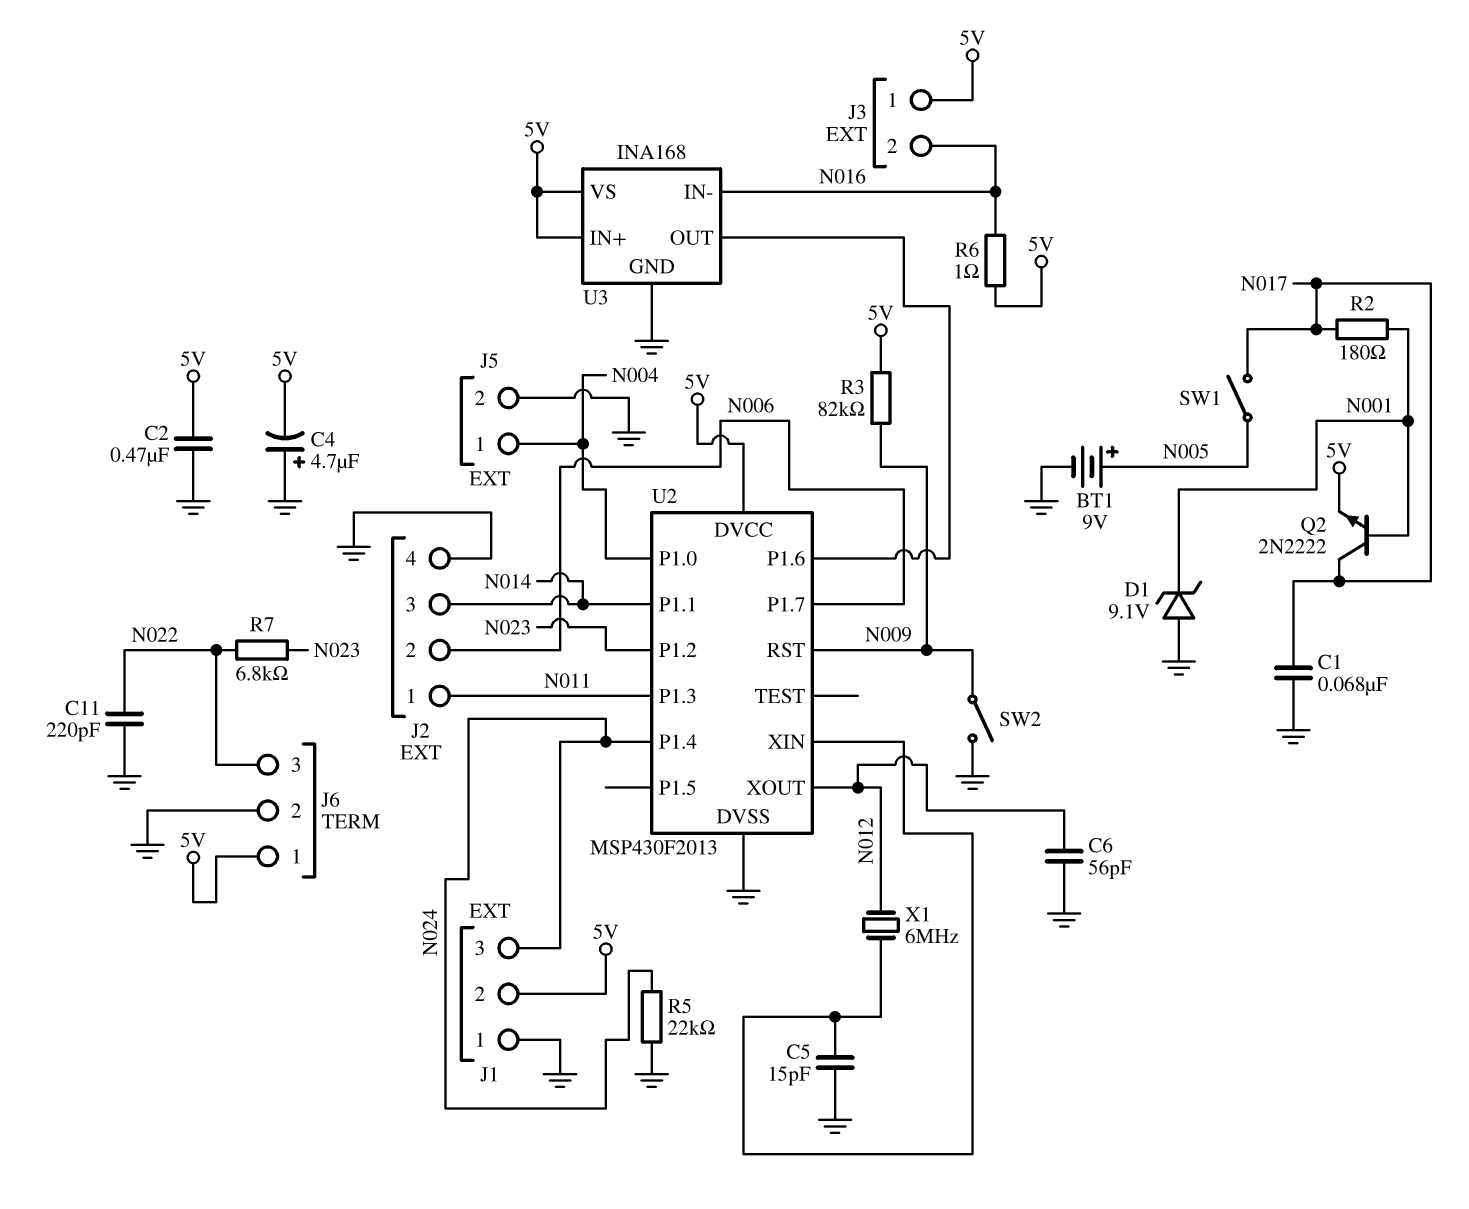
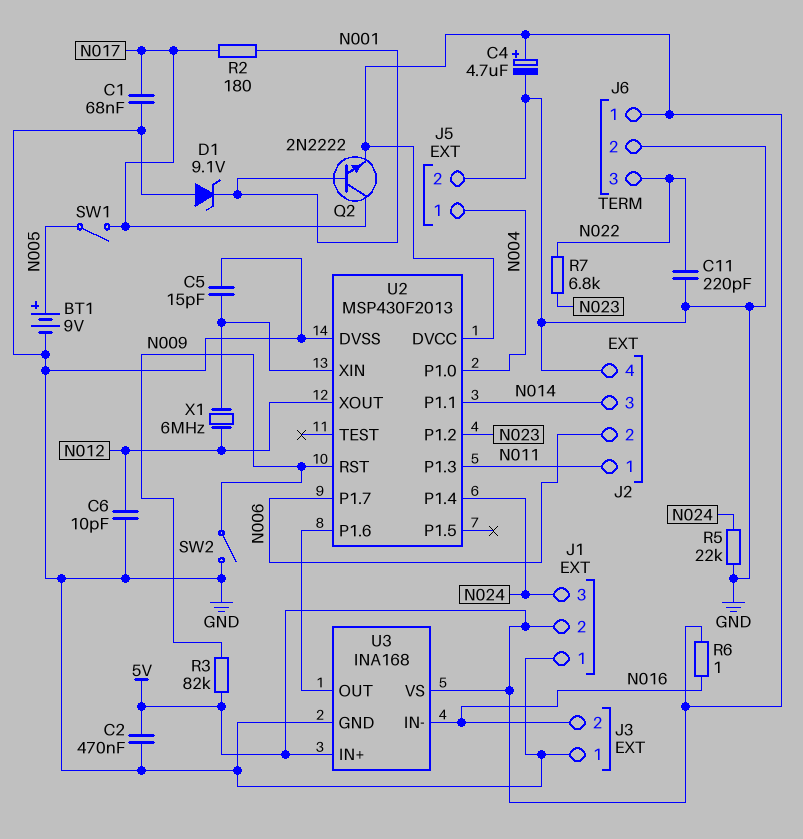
C4: 4.7uF (plus GND, minus 5V) -> 4.7uF (plus 5V, minus GND)
C6: 56pF (GND, N012) -> 10pF (GND, N012)
J3 pin 1: 5V -> GND

